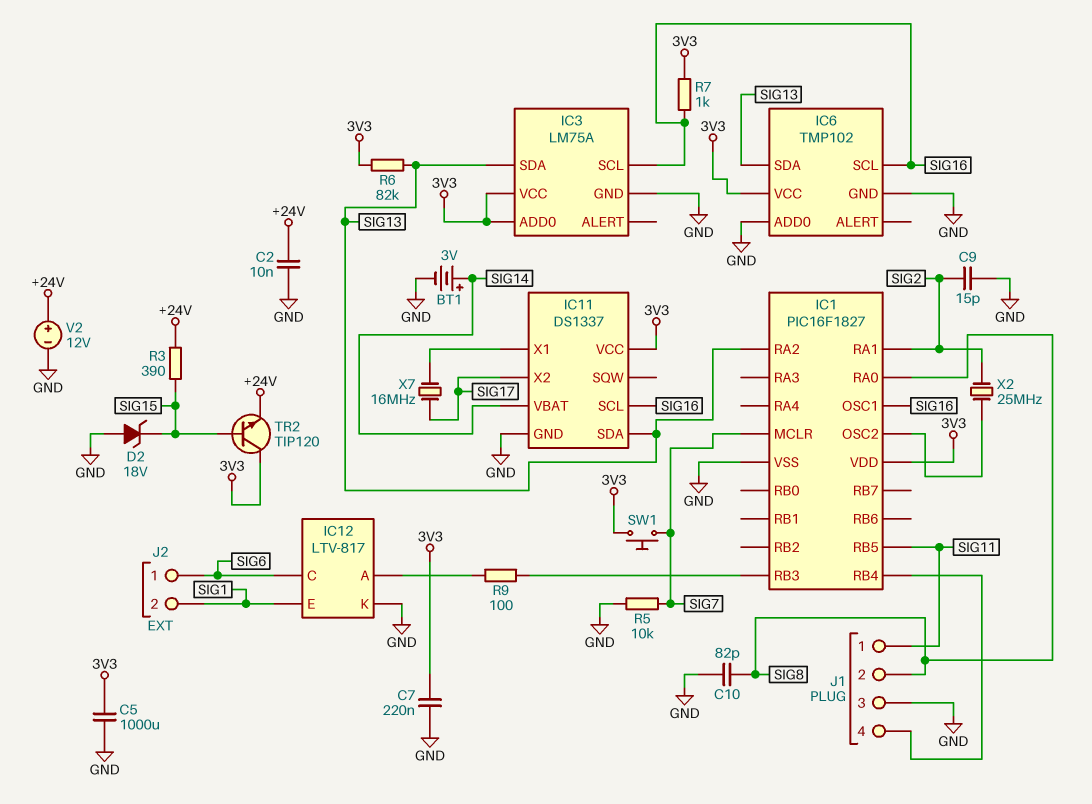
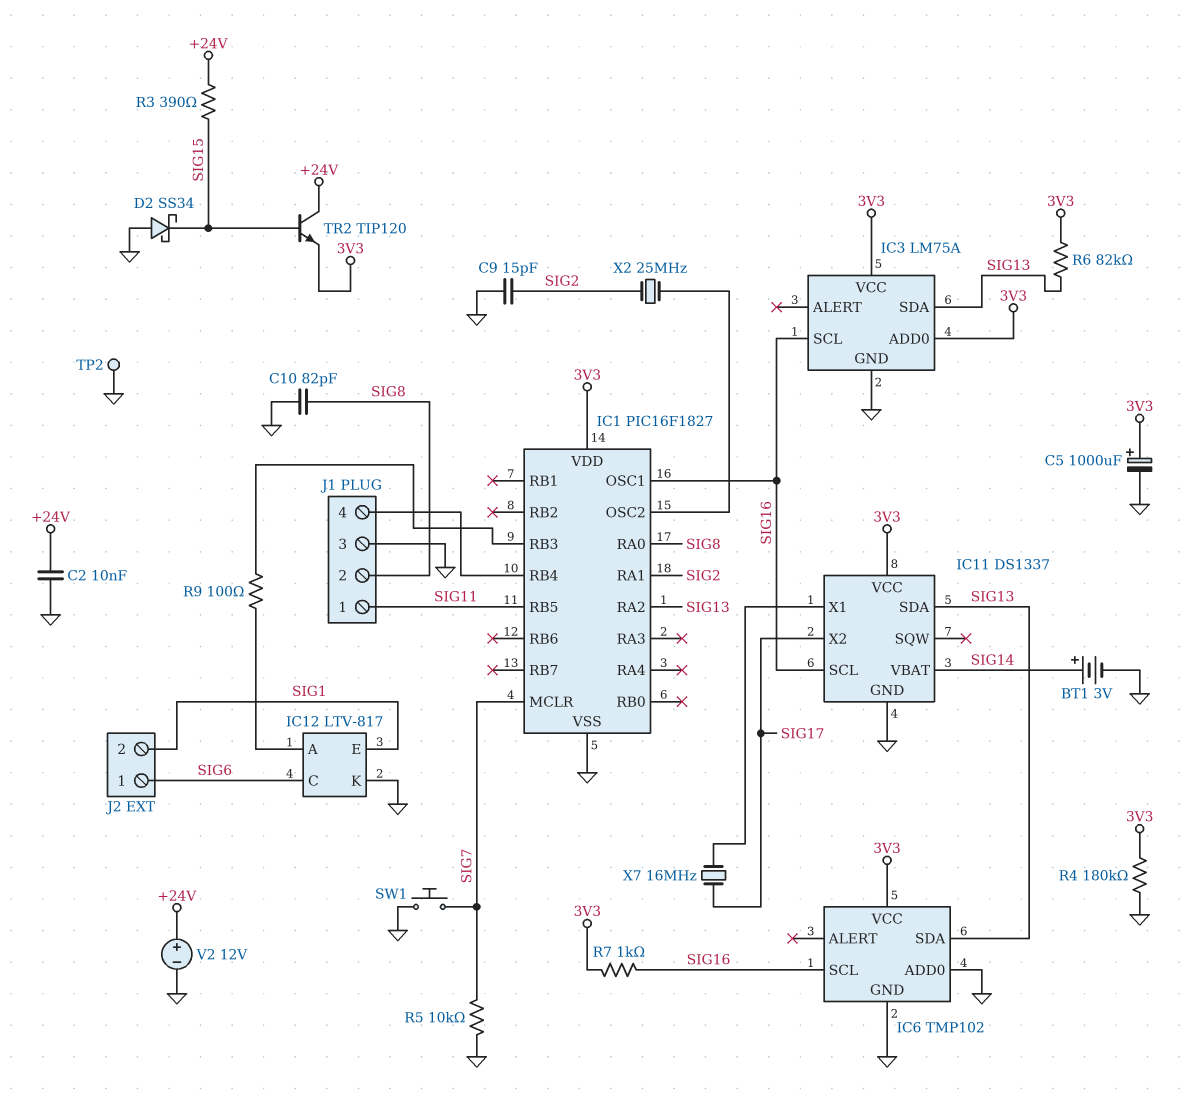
C5: 1000uF (3V3, GND) -> 1000uF (plus 3V3, minus GND)
C7: 220nF (3V3, GND) -> none
D2: zener 18V (A GND, K SIG15) -> schottky SS34 (A GND, K SIG15)
R4: none -> 180k (3V3, GND)
SW1: button (3V3, SIG7) -> button (GND, SIG7)
TP2: none -> test point (GND)
TR2: NPN TIP120 (B SIG15, C 3V3, E +24V) -> NPN TIP120 (B SIG15, C +24V, E 3V3)

